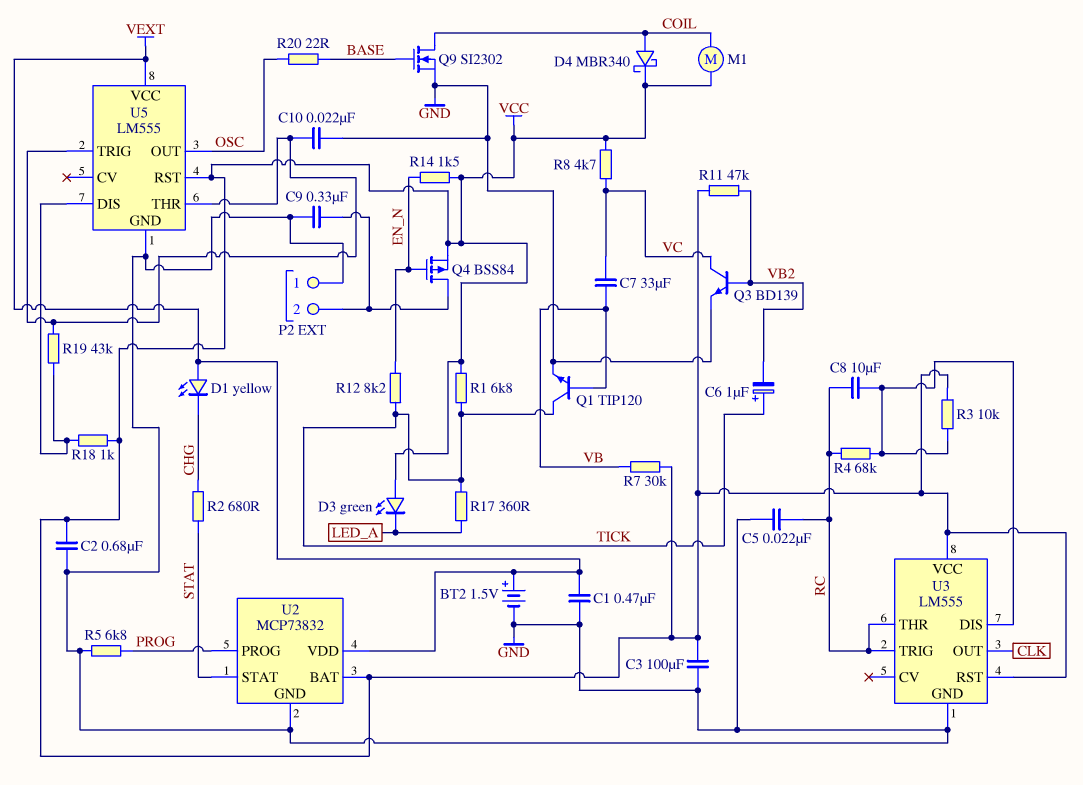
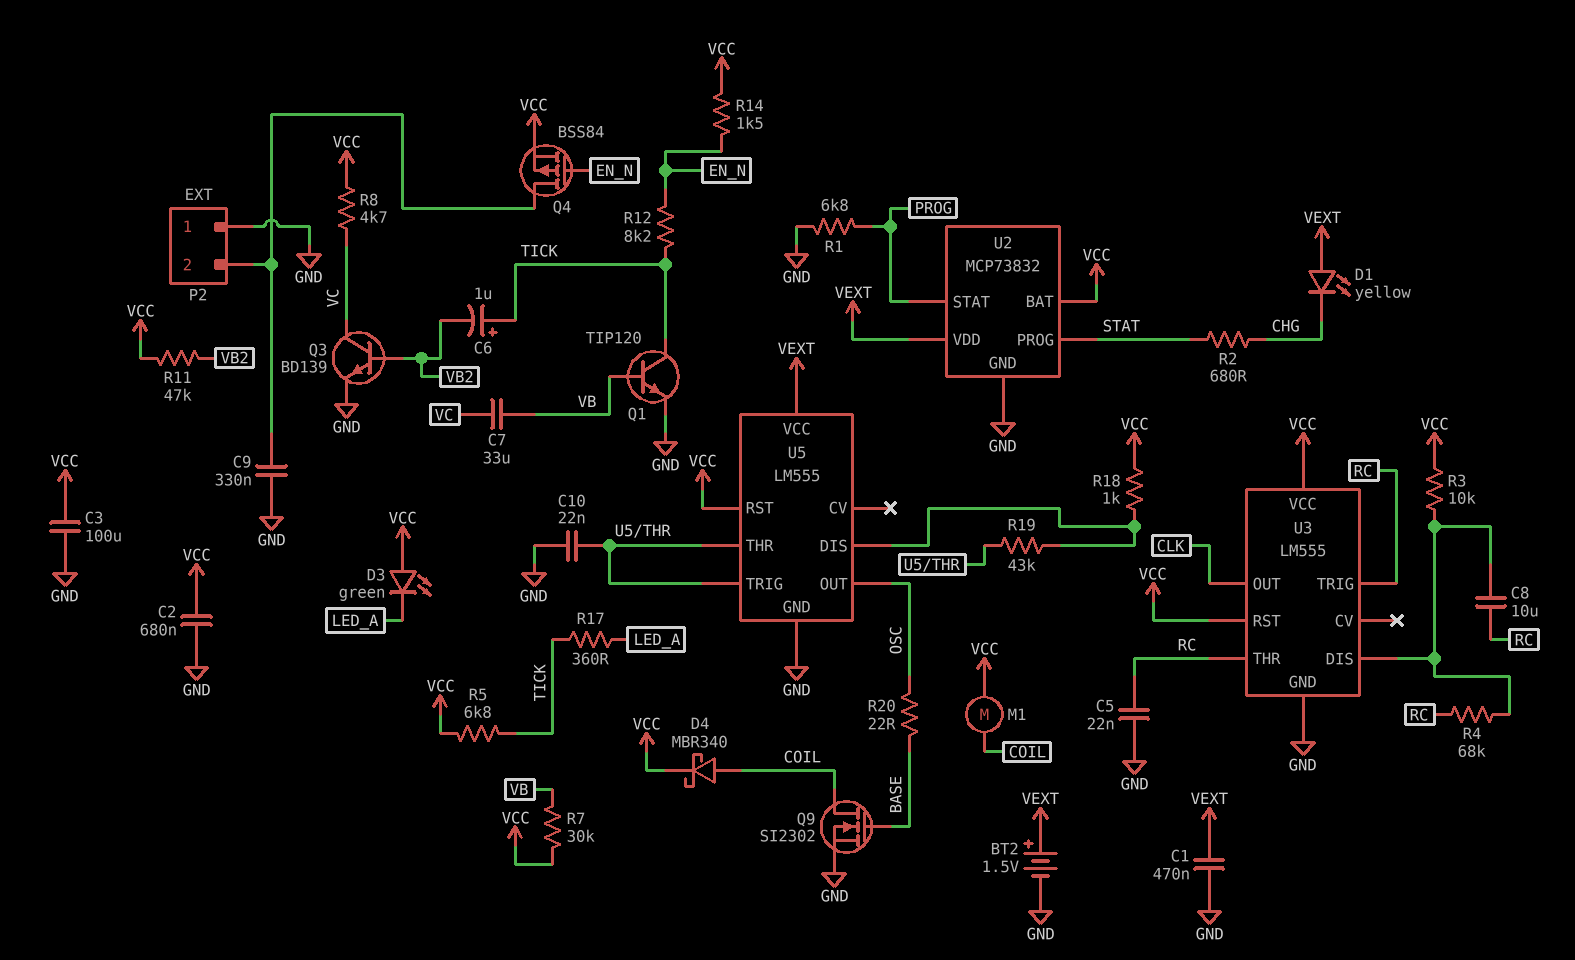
R1: 6.8k (TICK, VCC) -> 6.8k (GND, PROG)
R5: 6.8k (GND, PROG) -> 6.8k (TICK, VCC)
U2 pin PROG: PROG -> STAT
U2 pin STAT: STAT -> PROG

